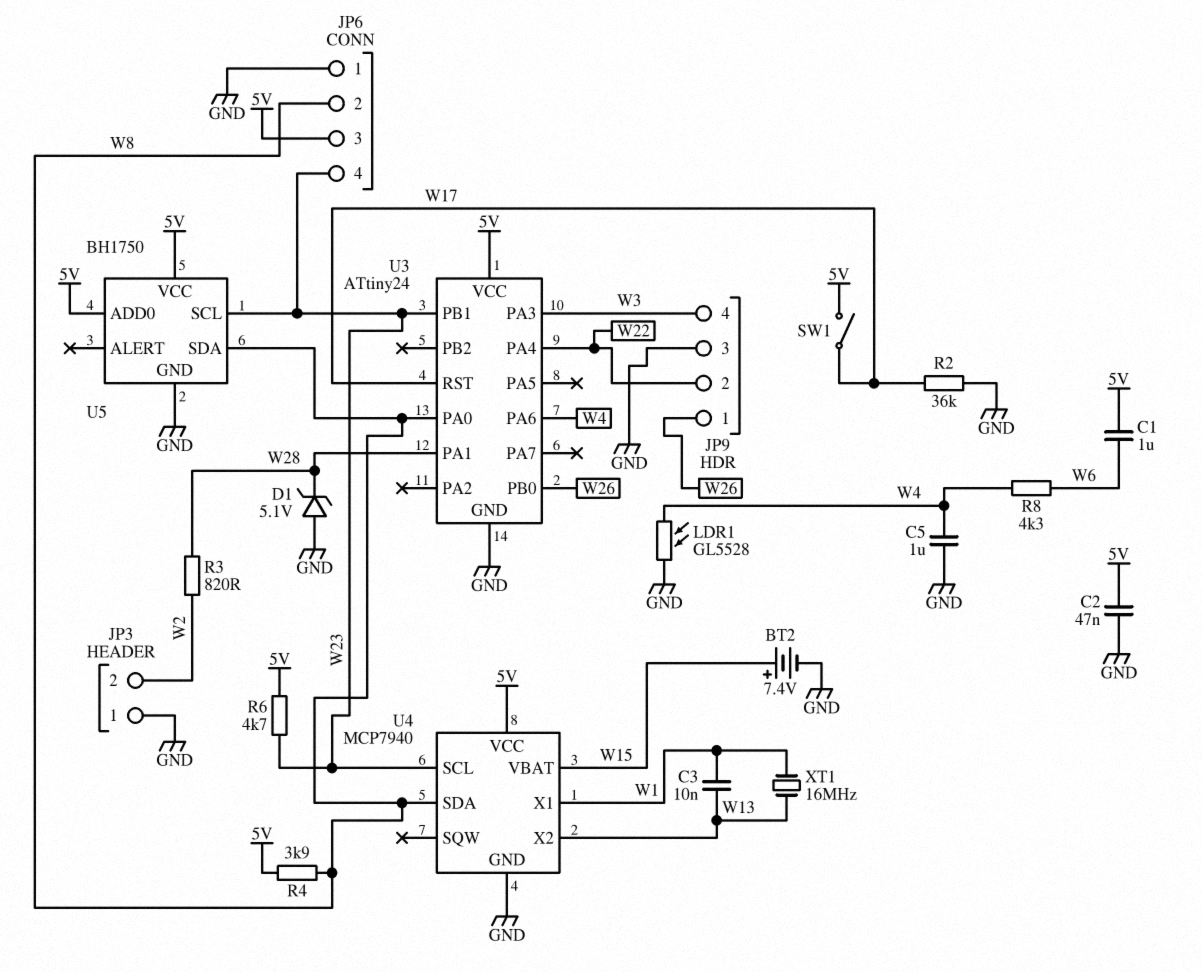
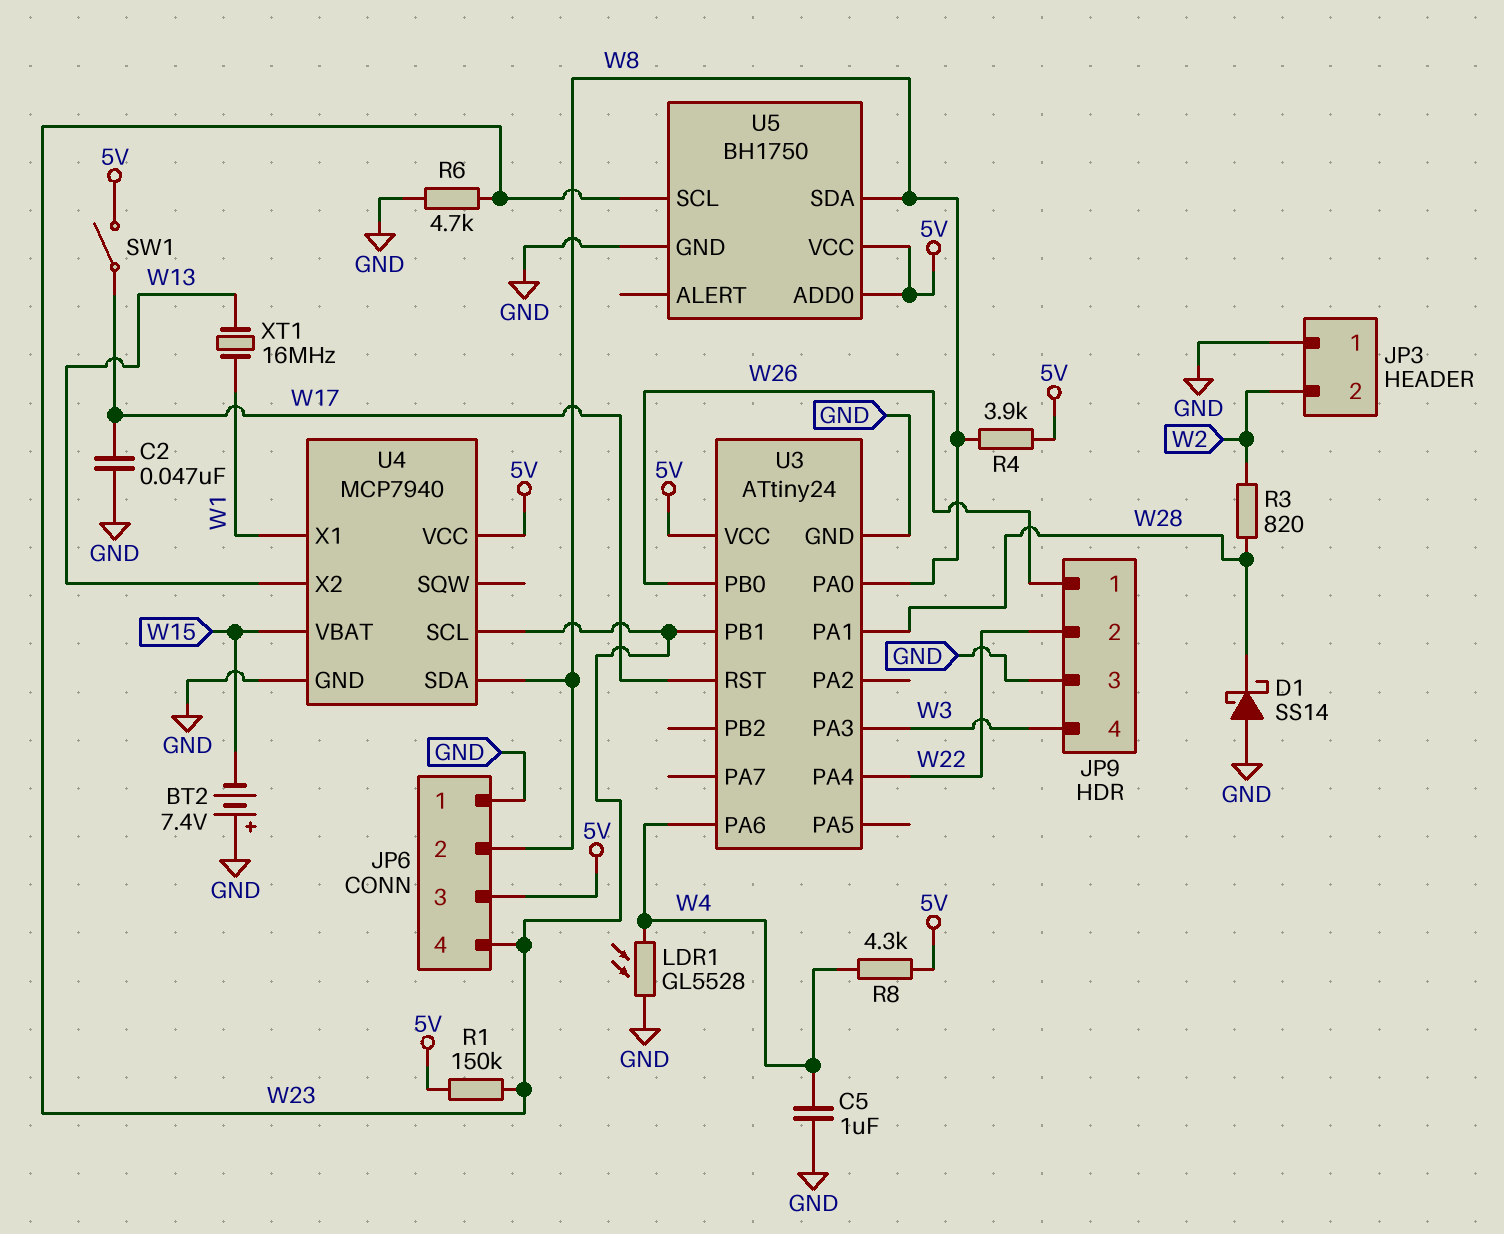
BT2: 7.4V (plus W15, minus GND) -> 7.4V (plus GND, minus W15)
C1: 1uF (5V, W6) -> none
C2: 47nF (5V, GND) -> 47nF (GND, W17)
C3: 10nF (W1, W13) -> none
D1: zener 5.1V (A GND, K W28) -> schottky SS14 (A GND, K W28)
R1: none -> 150k (5V, W23)
R2: 36k (GND, W17) -> none
R6: 4.7k (5V, W23) -> 4.7k (GND, W23)
R8: 4.3k (W4, W6) -> 4.3k (5V, W4)

